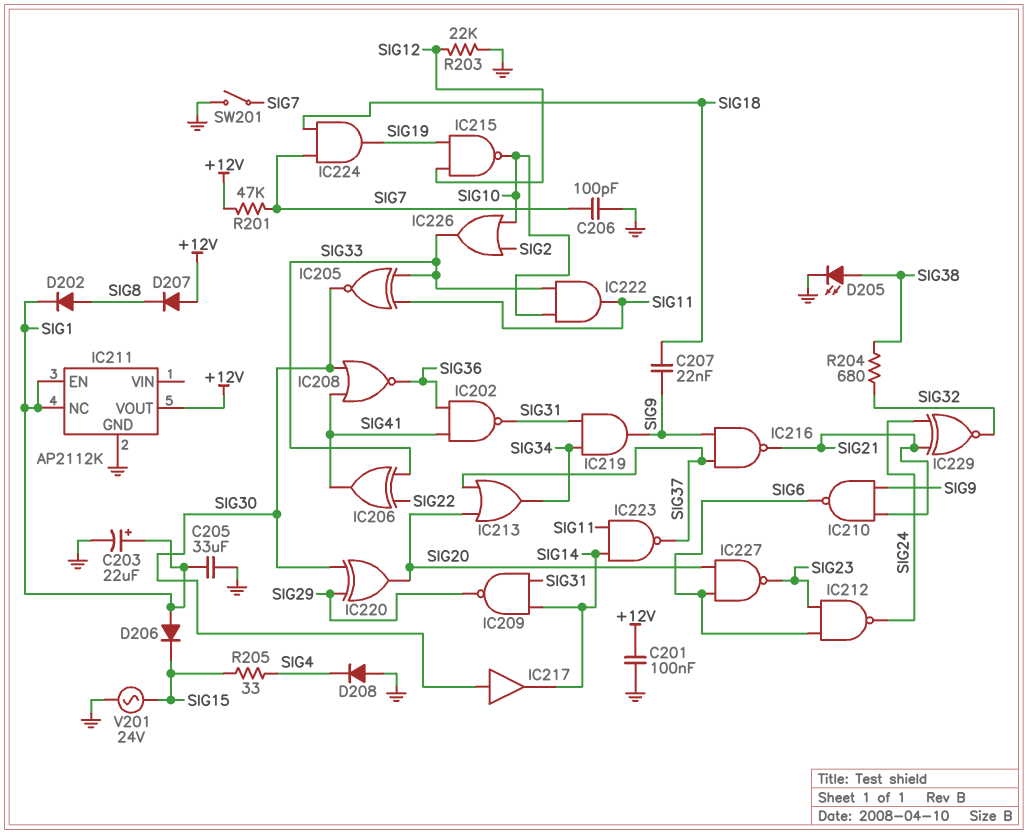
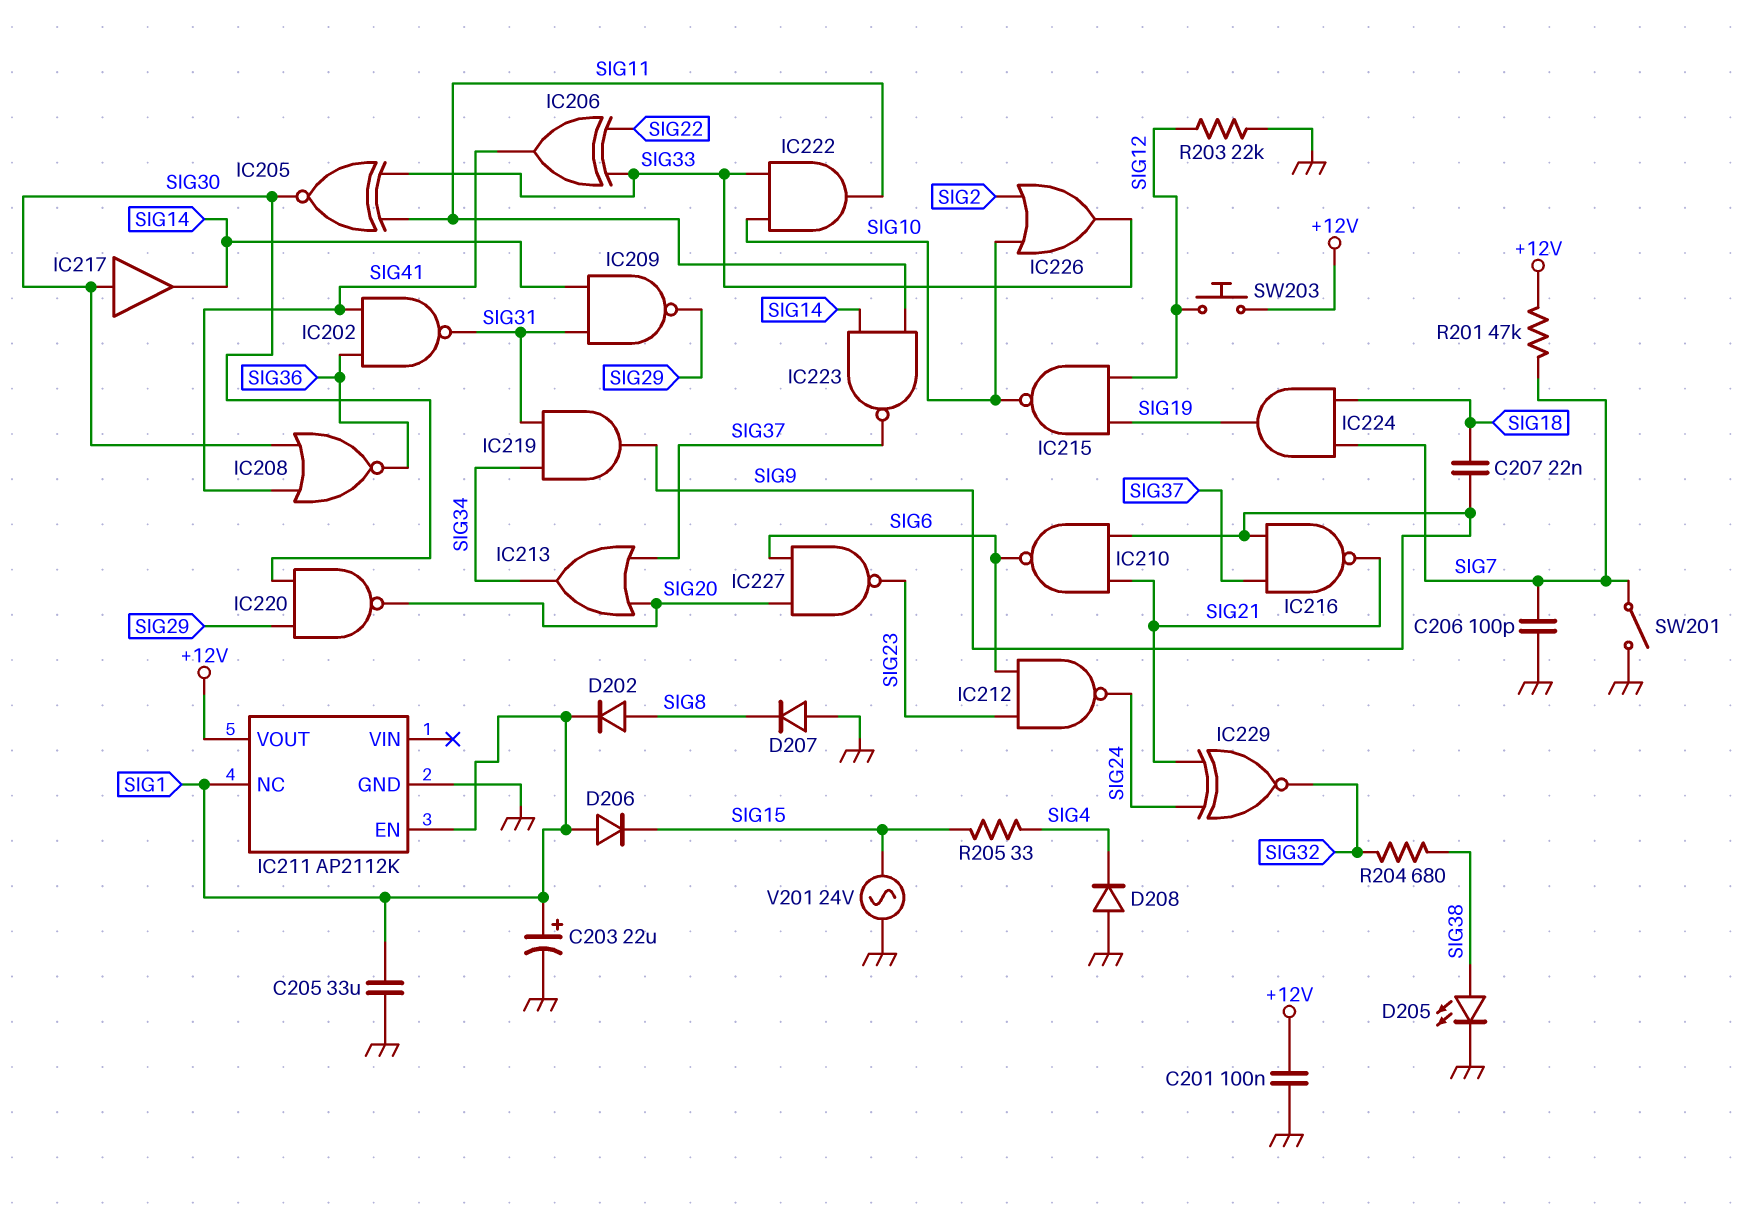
D207: diode (A +12V, K SIG8) -> diode (A GND, K SIG8)
IC220: XOR (in SIG29, in SIG30, out SIG20) -> NAND (in SIG29, in SIG30, out SIG20)
SW203: none -> button (+12V, SIG12)

